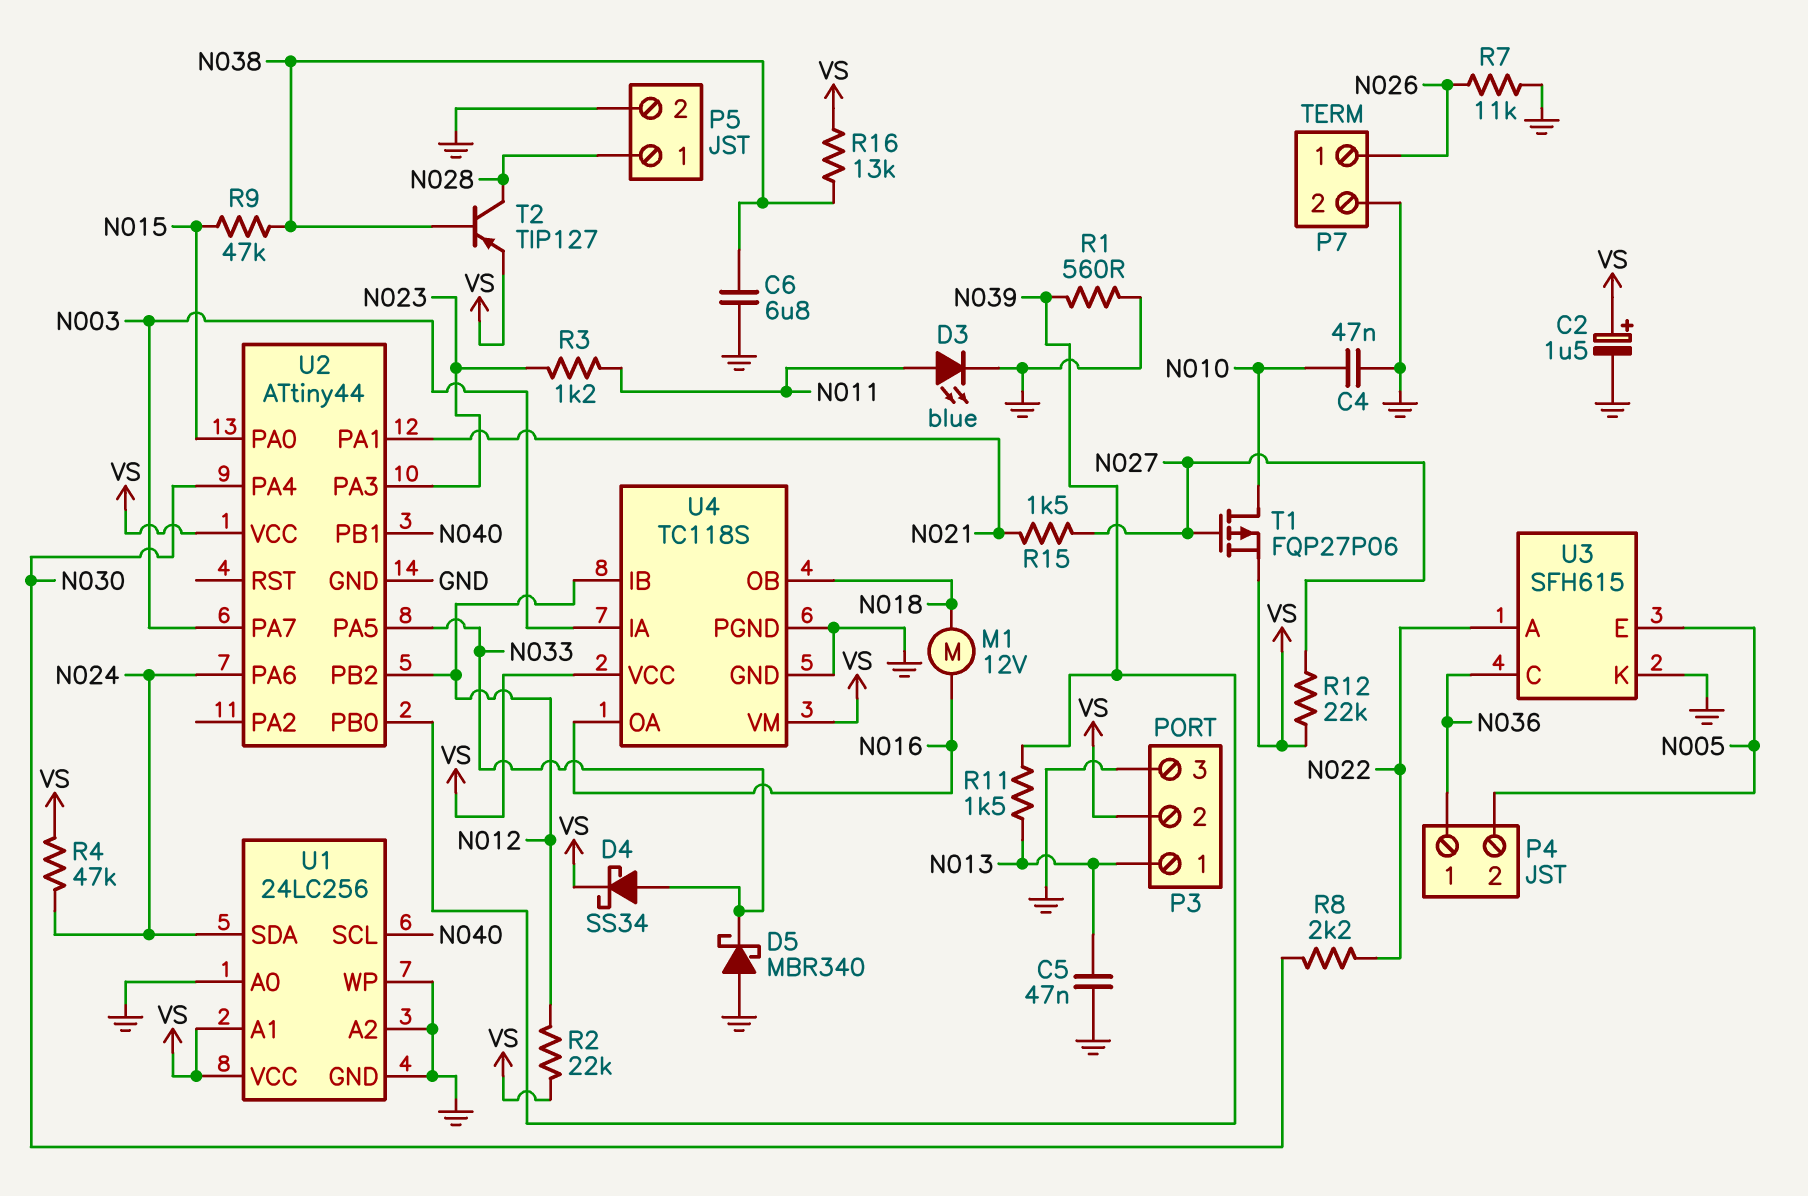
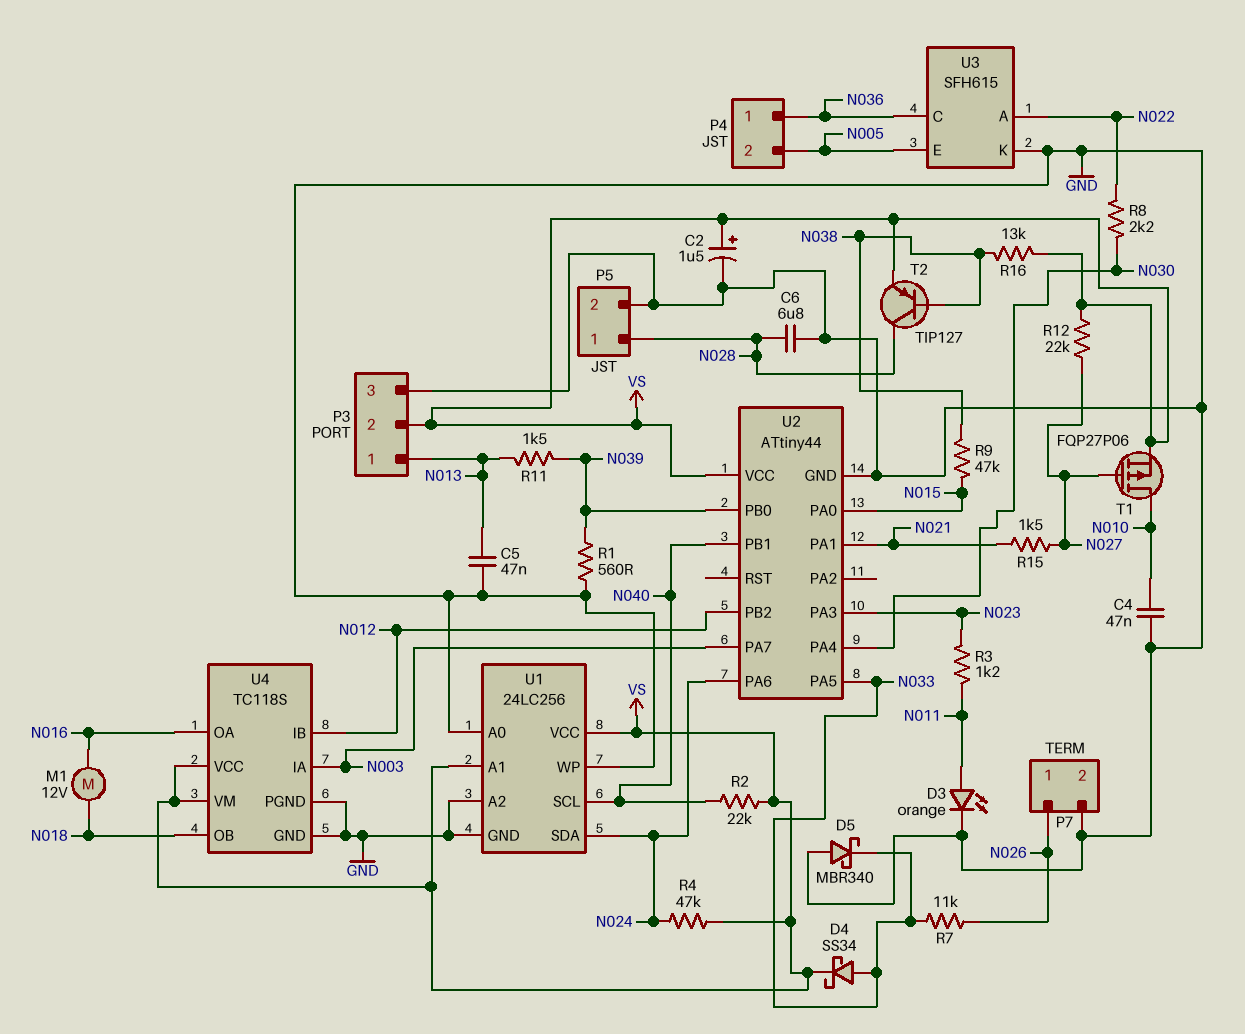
C6: 6.8uF (GND, N038) -> 6.8uF (GND, N028)
D3: LED blue (A N011, K GND) -> LED orange (A N011, K GND)
R2: 22k (N012, VS) -> 22k (N040, VS)
R7: 11k (GND, N026) -> 11k (N026, N033)

